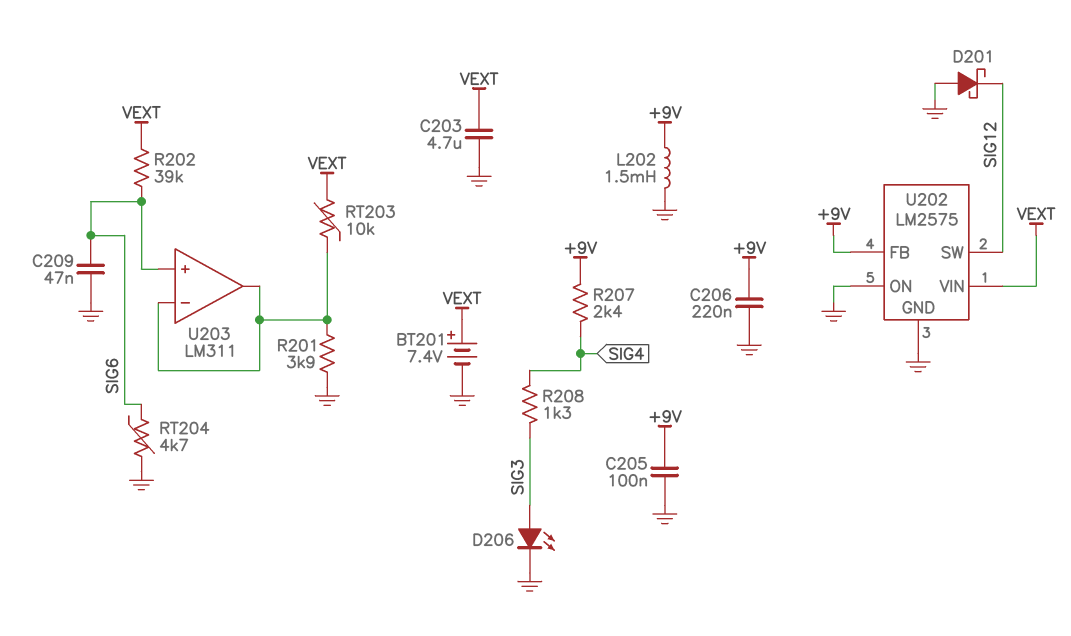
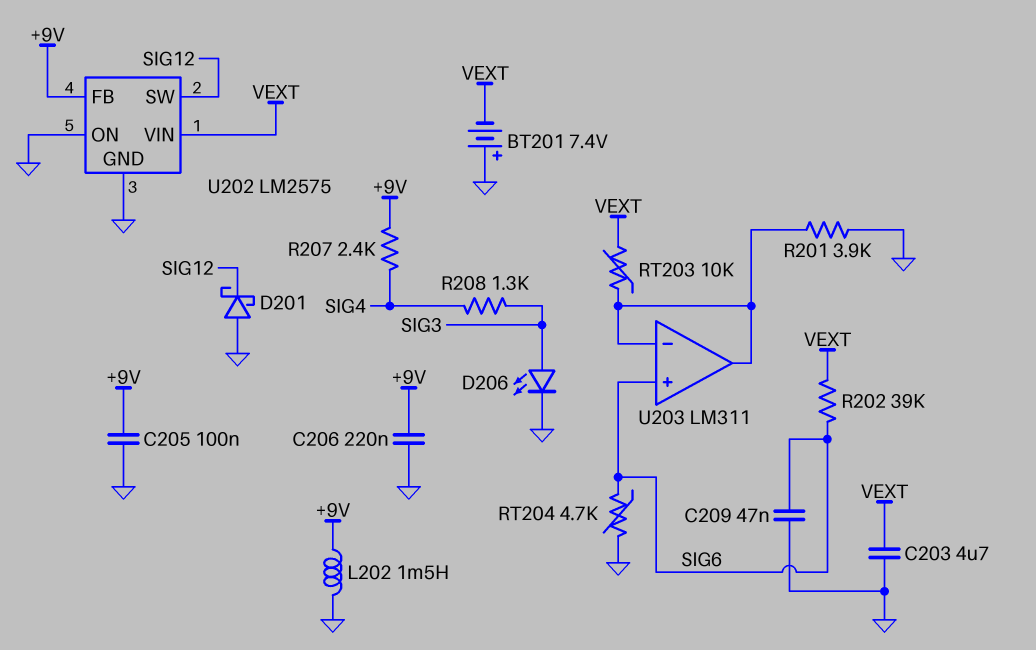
BT201: 7.4V (plus VEXT, minus GND) -> 7.4V (plus GND, minus VEXT)

